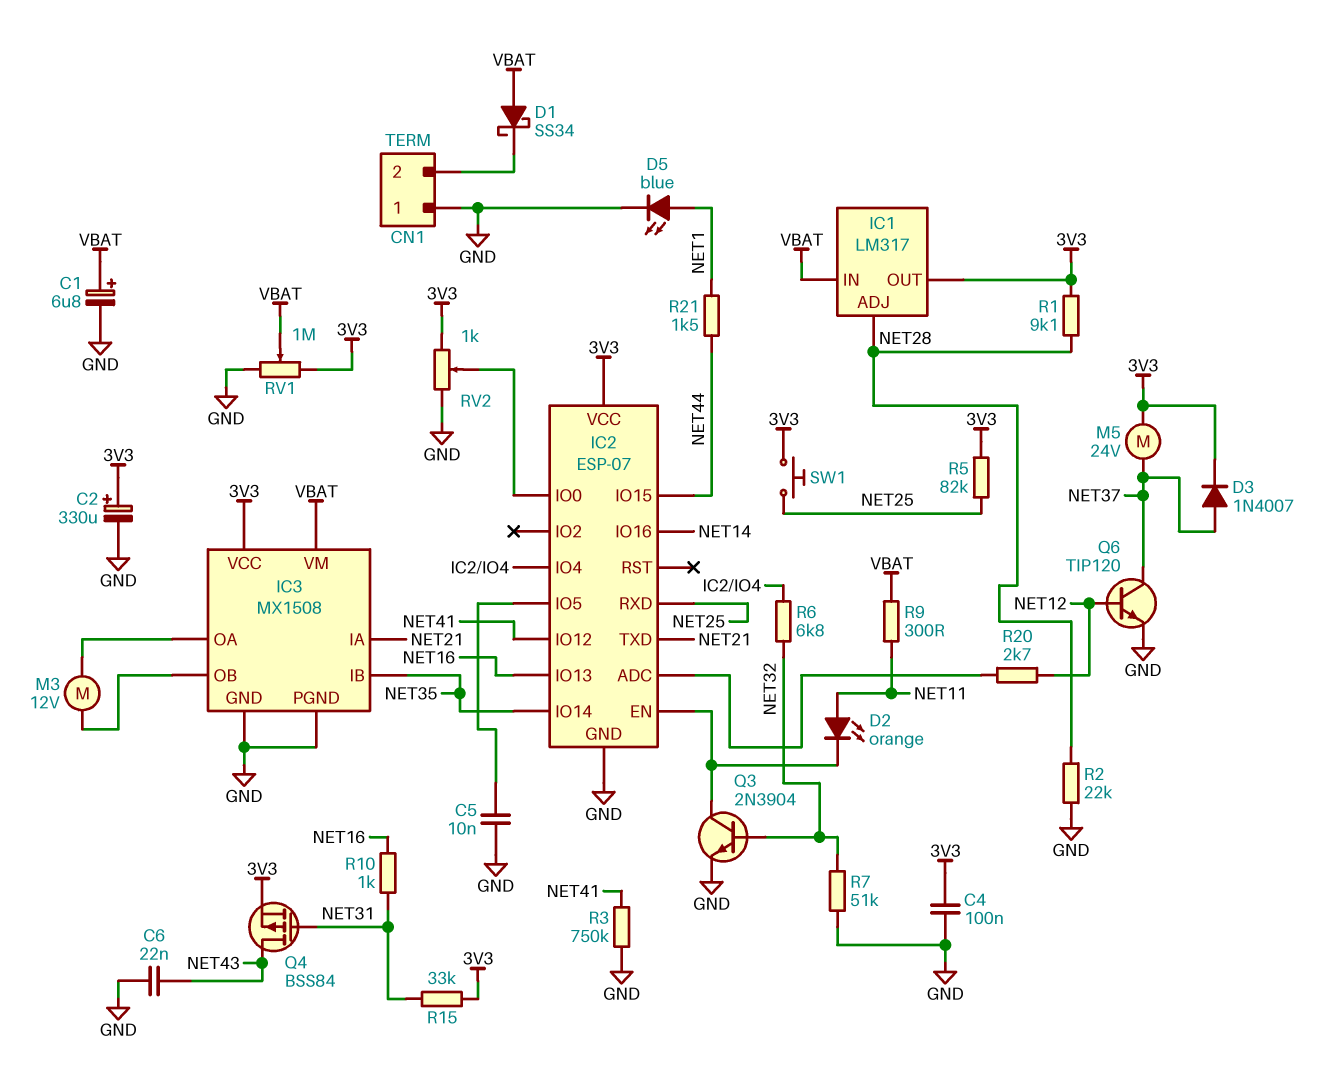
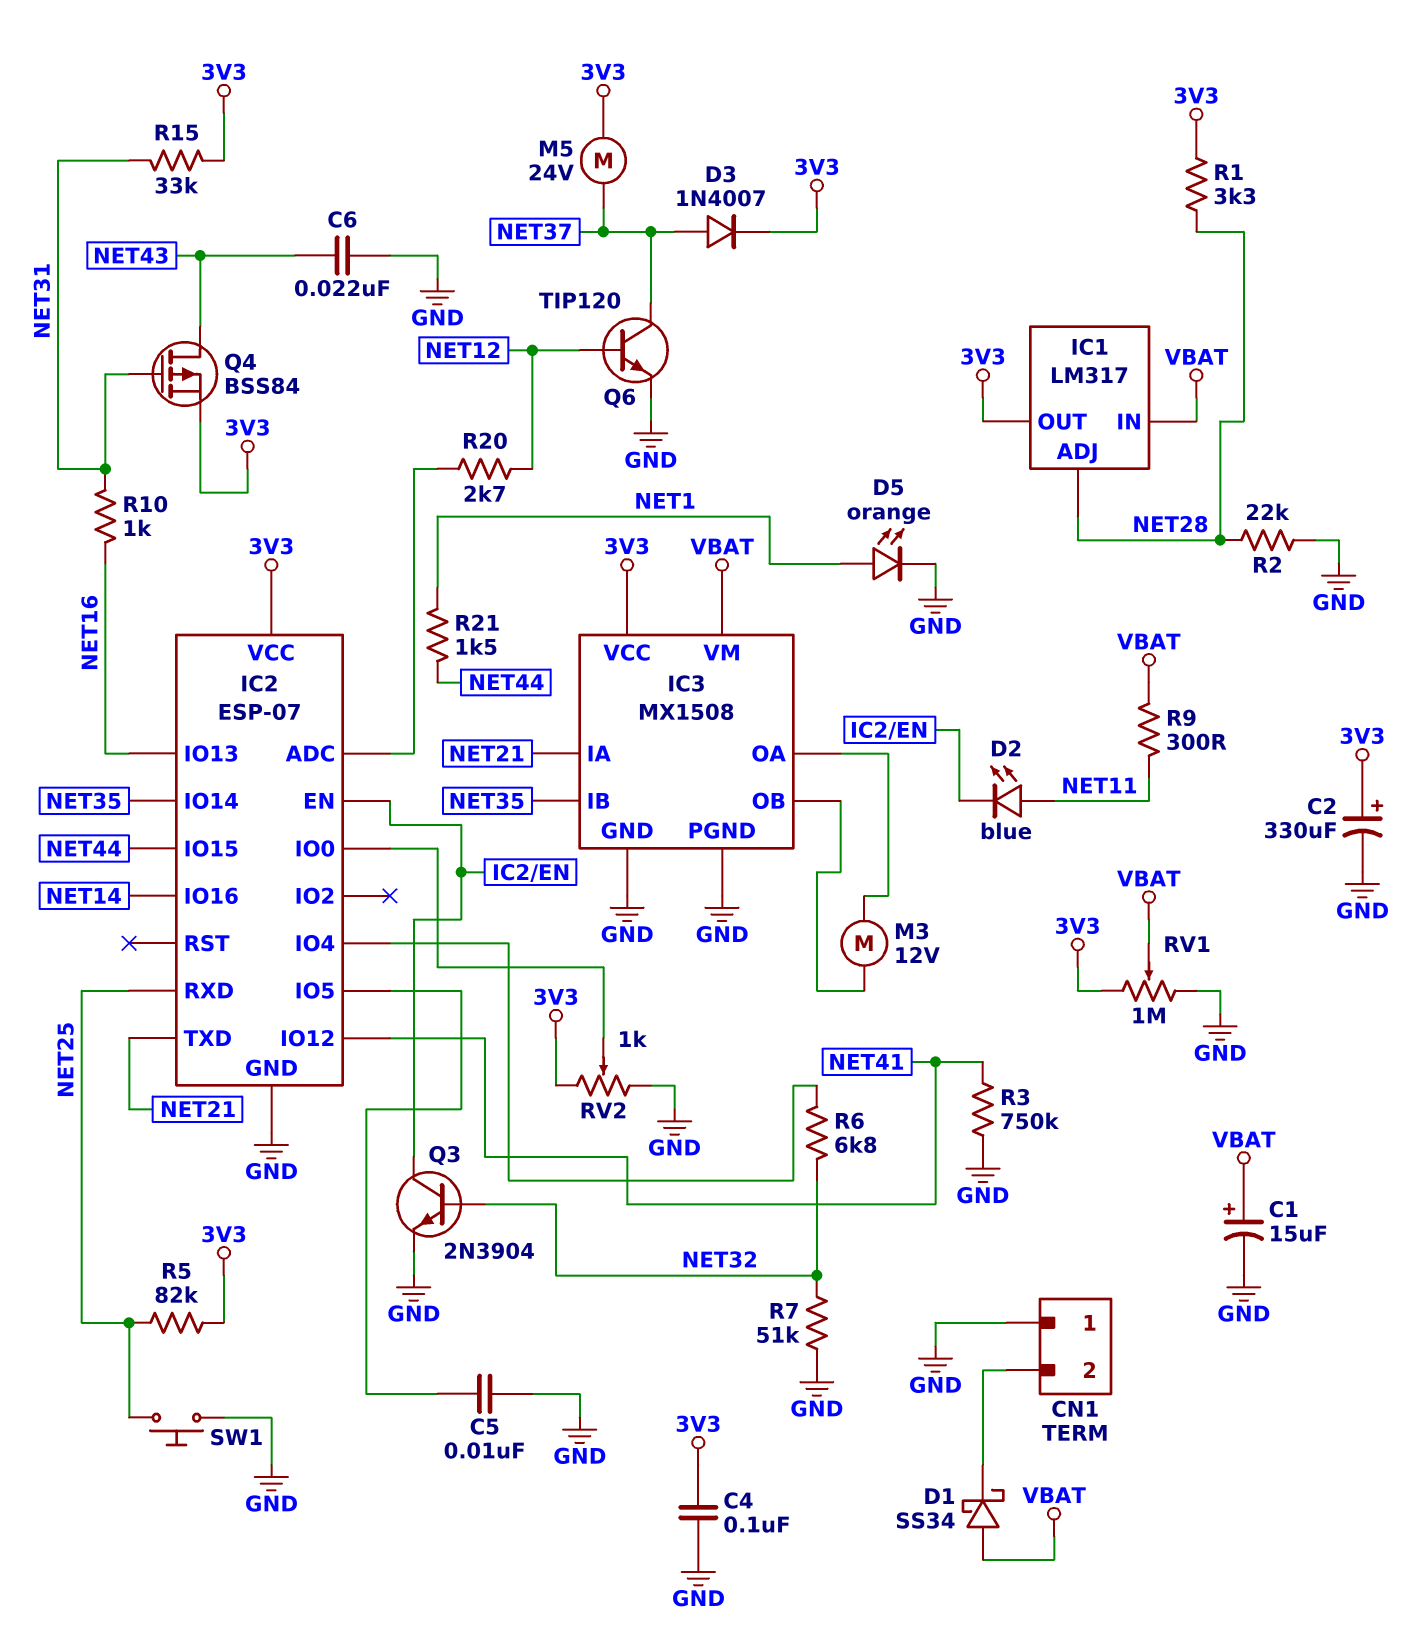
C1: 6.8uF (plus VBAT, minus GND) -> 15uF (plus VBAT, minus GND)
D2: LED orange (A NET11, K IC2/EN) -> LED blue (A NET11, K IC2/EN)
D5: LED blue (A NET1, K GND) -> LED orange (A NET1, K GND)
R1: 9.1k (3V3, NET28) -> 3.3k (3V3, NET28)
SW1: button (3V3, NET25) -> button (GND, NET25)

